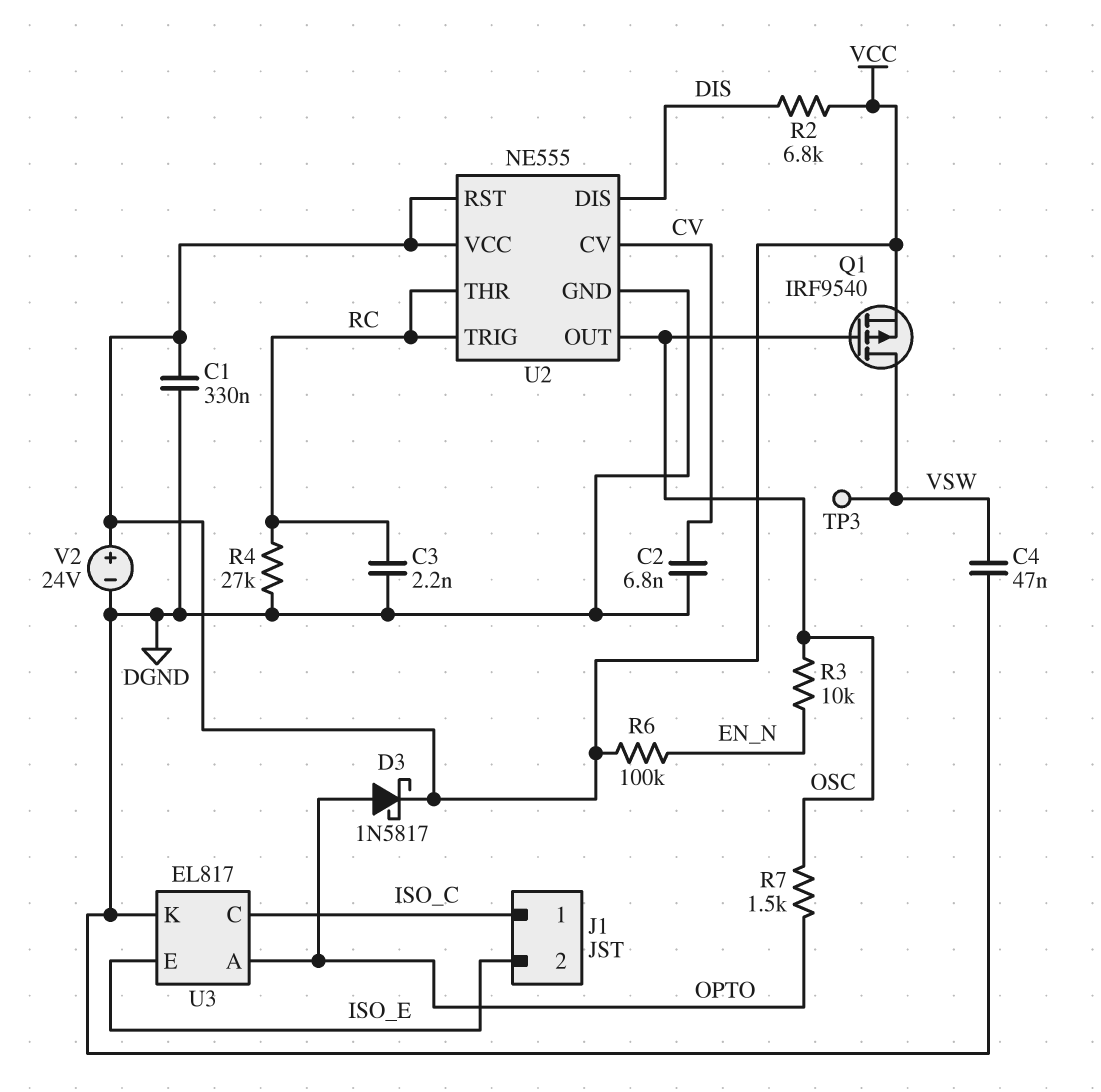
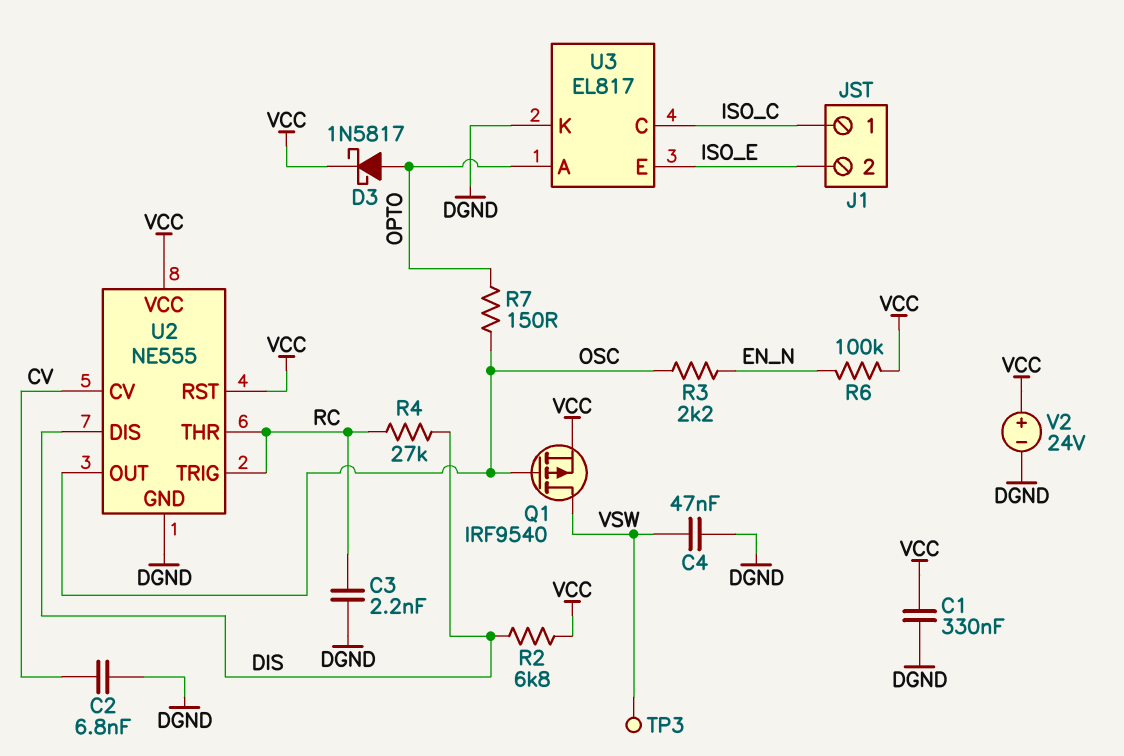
R3: 10k (EN_N, OSC) -> 2.2k (EN_N, OSC)
R4: 27k (DGND, RC) -> 27k (DIS, RC)
R7: 1.5k (OPTO, OSC) -> 150 (OPTO, OSC)

